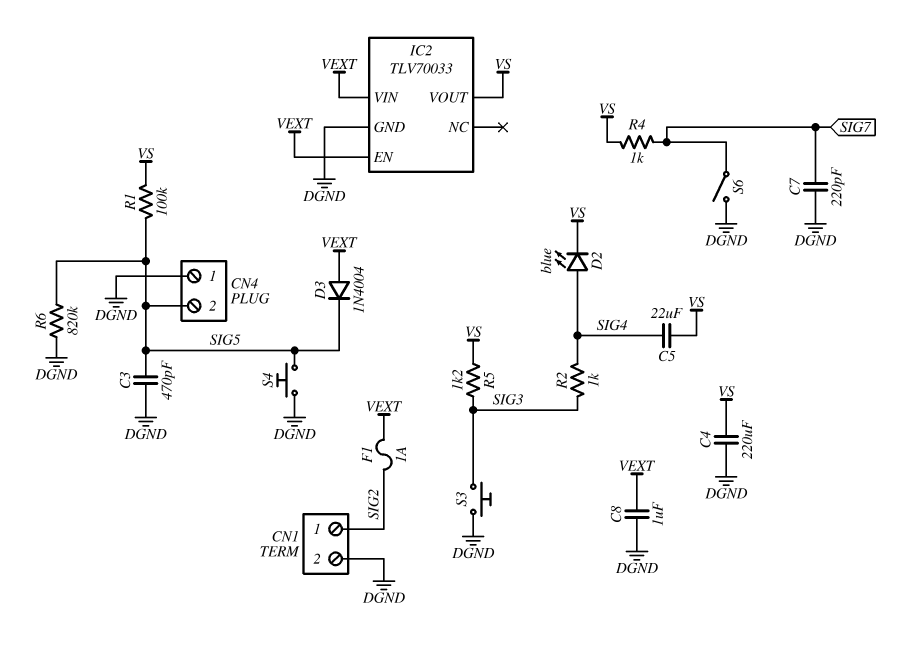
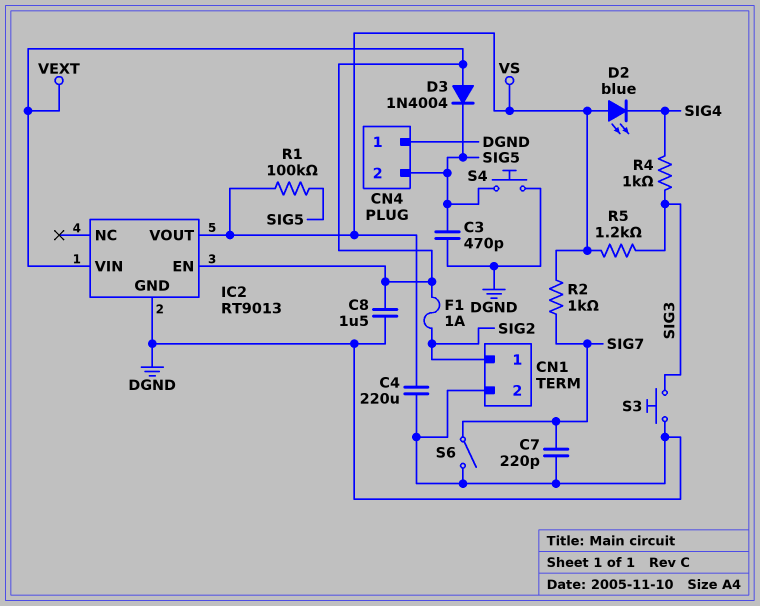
C5: 22uF (SIG4, VS) -> none
C8: 1uF (DGND, VEXT) -> 1.5uF (DGND, VEXT)
D2: LED blue (A SIG4, K VS) -> LED blue (A VS, K SIG4)
IC2: TLV70033 -> RT9013
R2: 1k (SIG3, SIG4) -> 1k (SIG7, VS)
R4: 1k (SIG7, VS) -> 1k (SIG3, SIG4)
R6: 820k (DGND, SIG5) -> none

